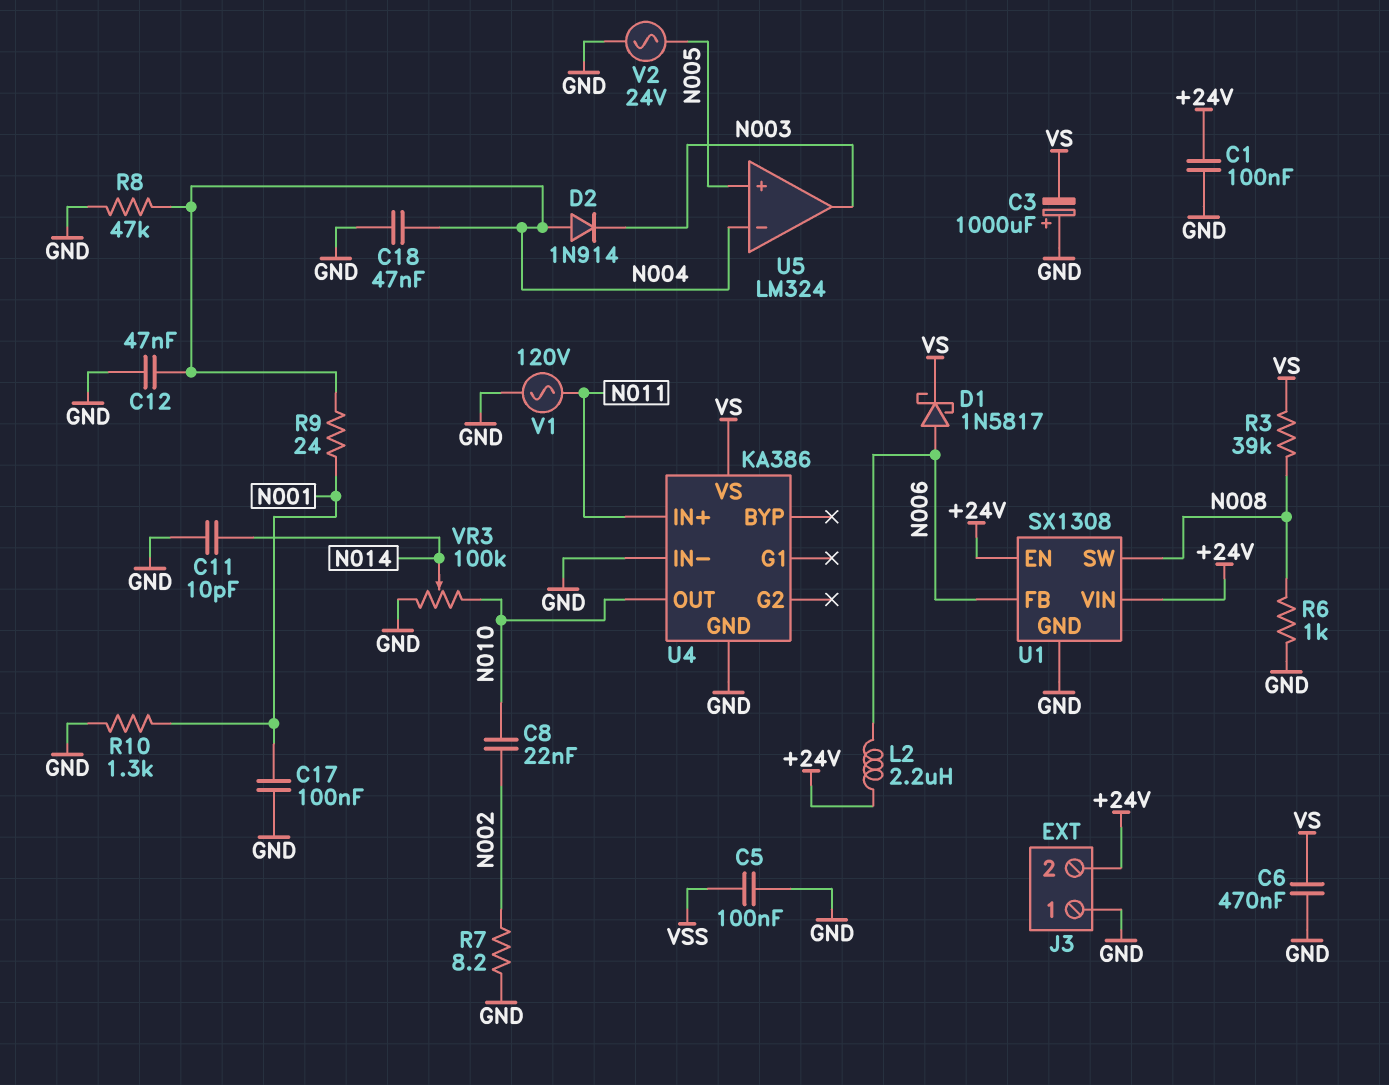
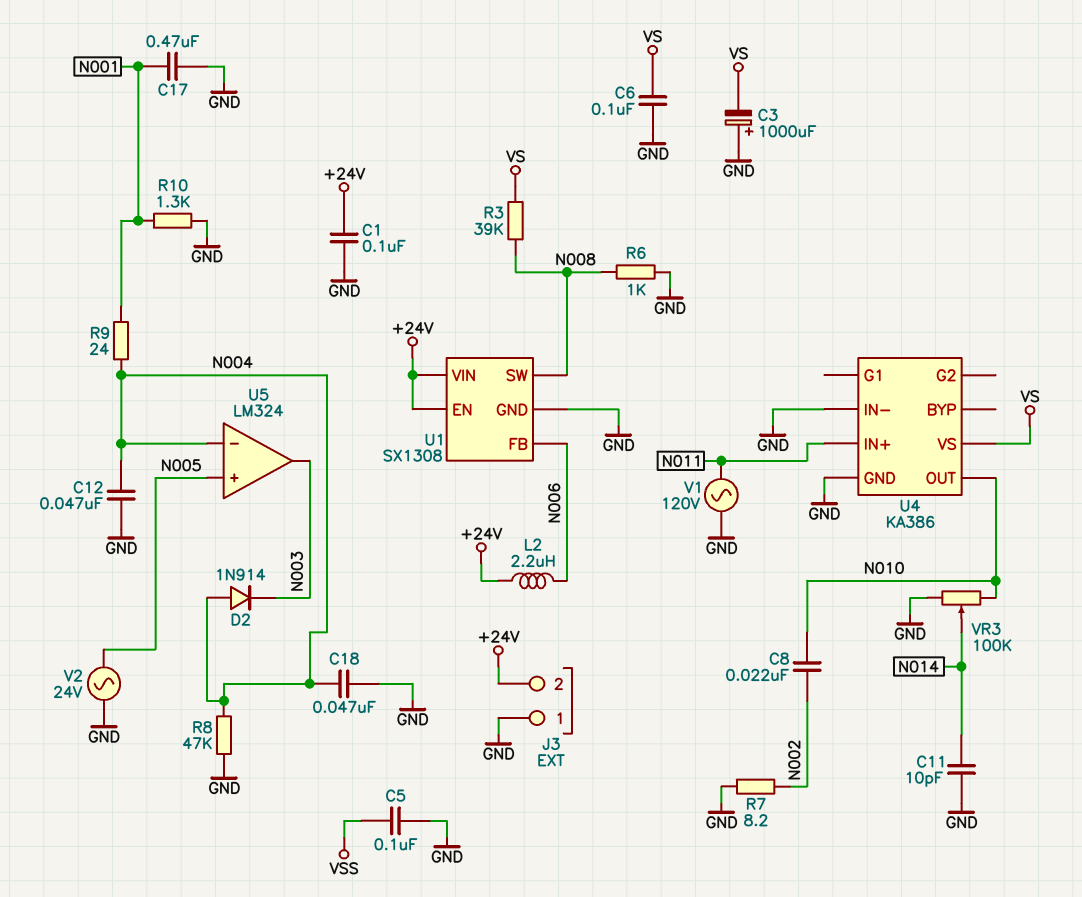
C6: 470nF (GND, VS) -> 100nF (GND, VS)
C17: 100nF (GND, N001) -> 470nF (GND, N001)
D1: schottky 1N5817 (A N006, K VS) -> none

